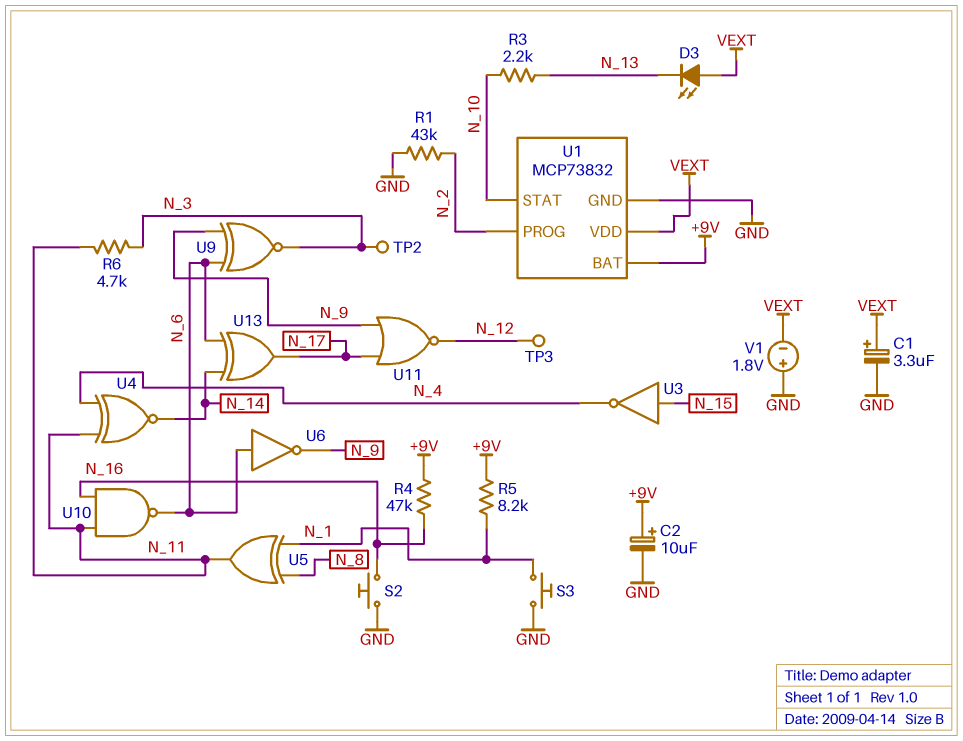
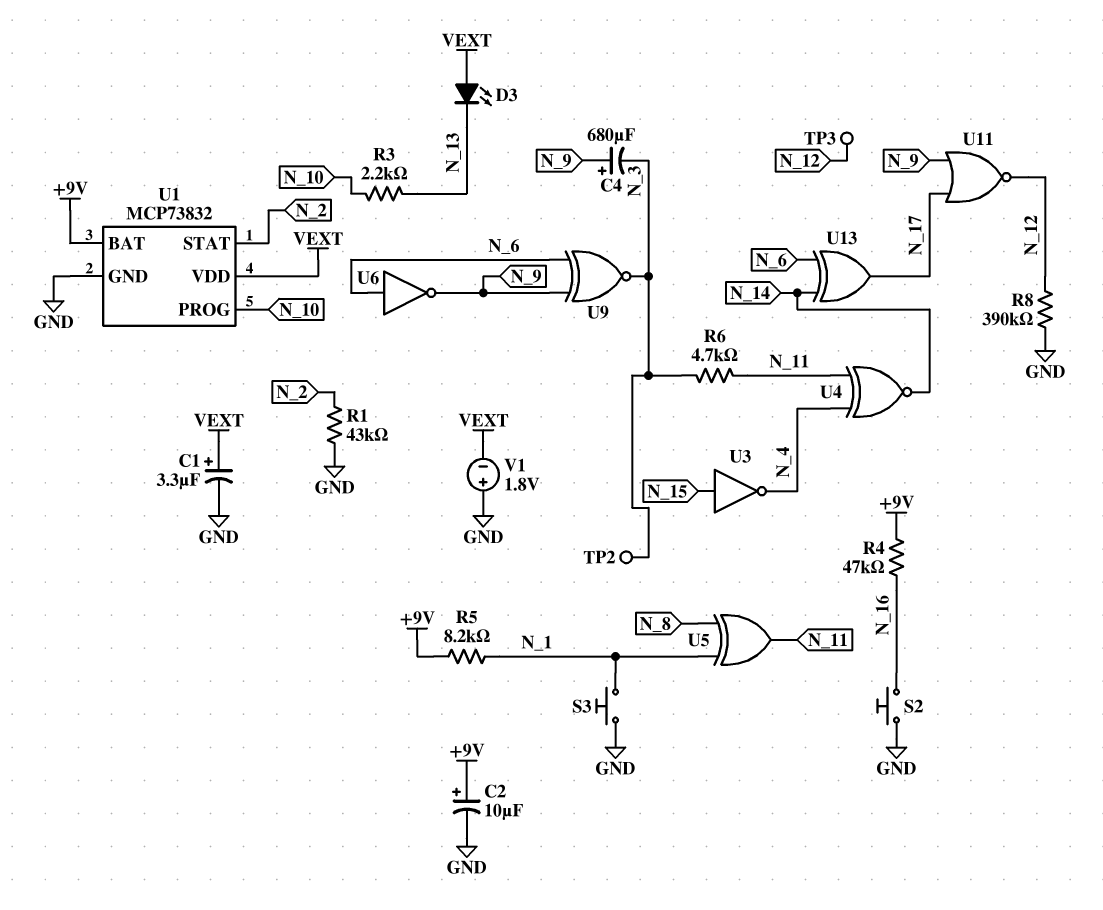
C4: none -> 680uF (plus N_9, minus N_3)
R8: none -> 390k (GND, N_12)
U1 pin PROG: N_2 -> N_10
U1 pin STAT: N_10 -> N_2
U10: NAND (in N_11, in N_16, out N_6) -> none

